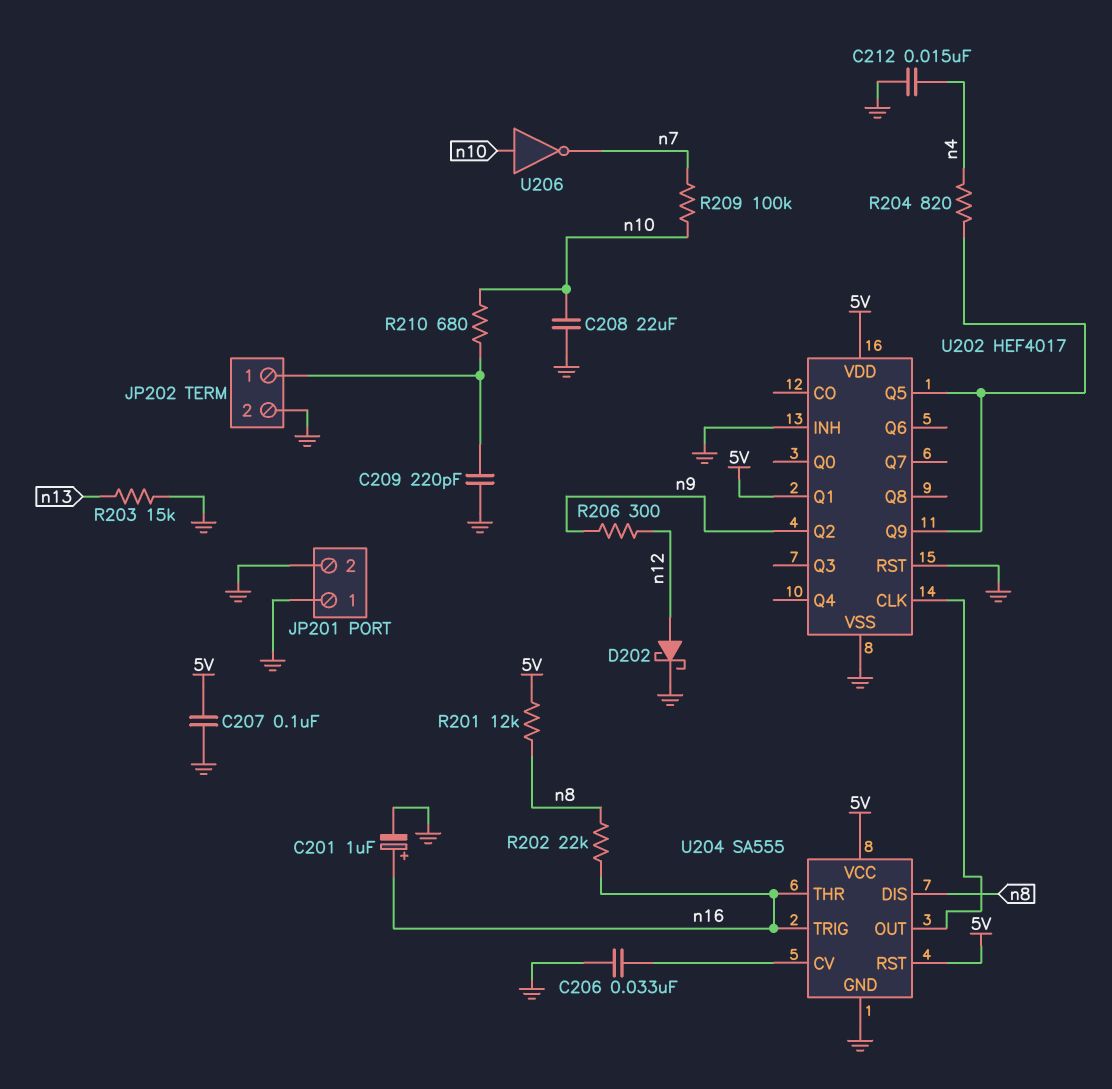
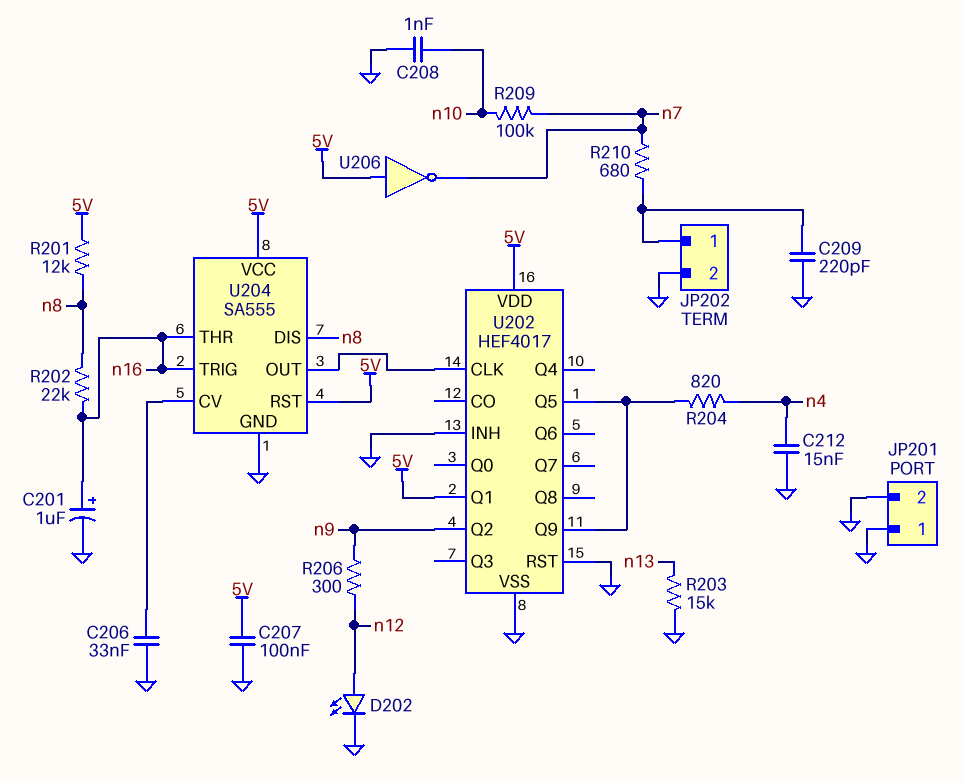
C208: 22uF (GND, n10) -> 1nF (GND, n10)
D202: schottky (A n12, K GND) -> LED (A n12, K GND)
R210: 680 (JP202/1, n10) -> 680 (JP202/1, n7)
U206: NOT (in n10, out n7) -> NOT (in 5V, out n7)

